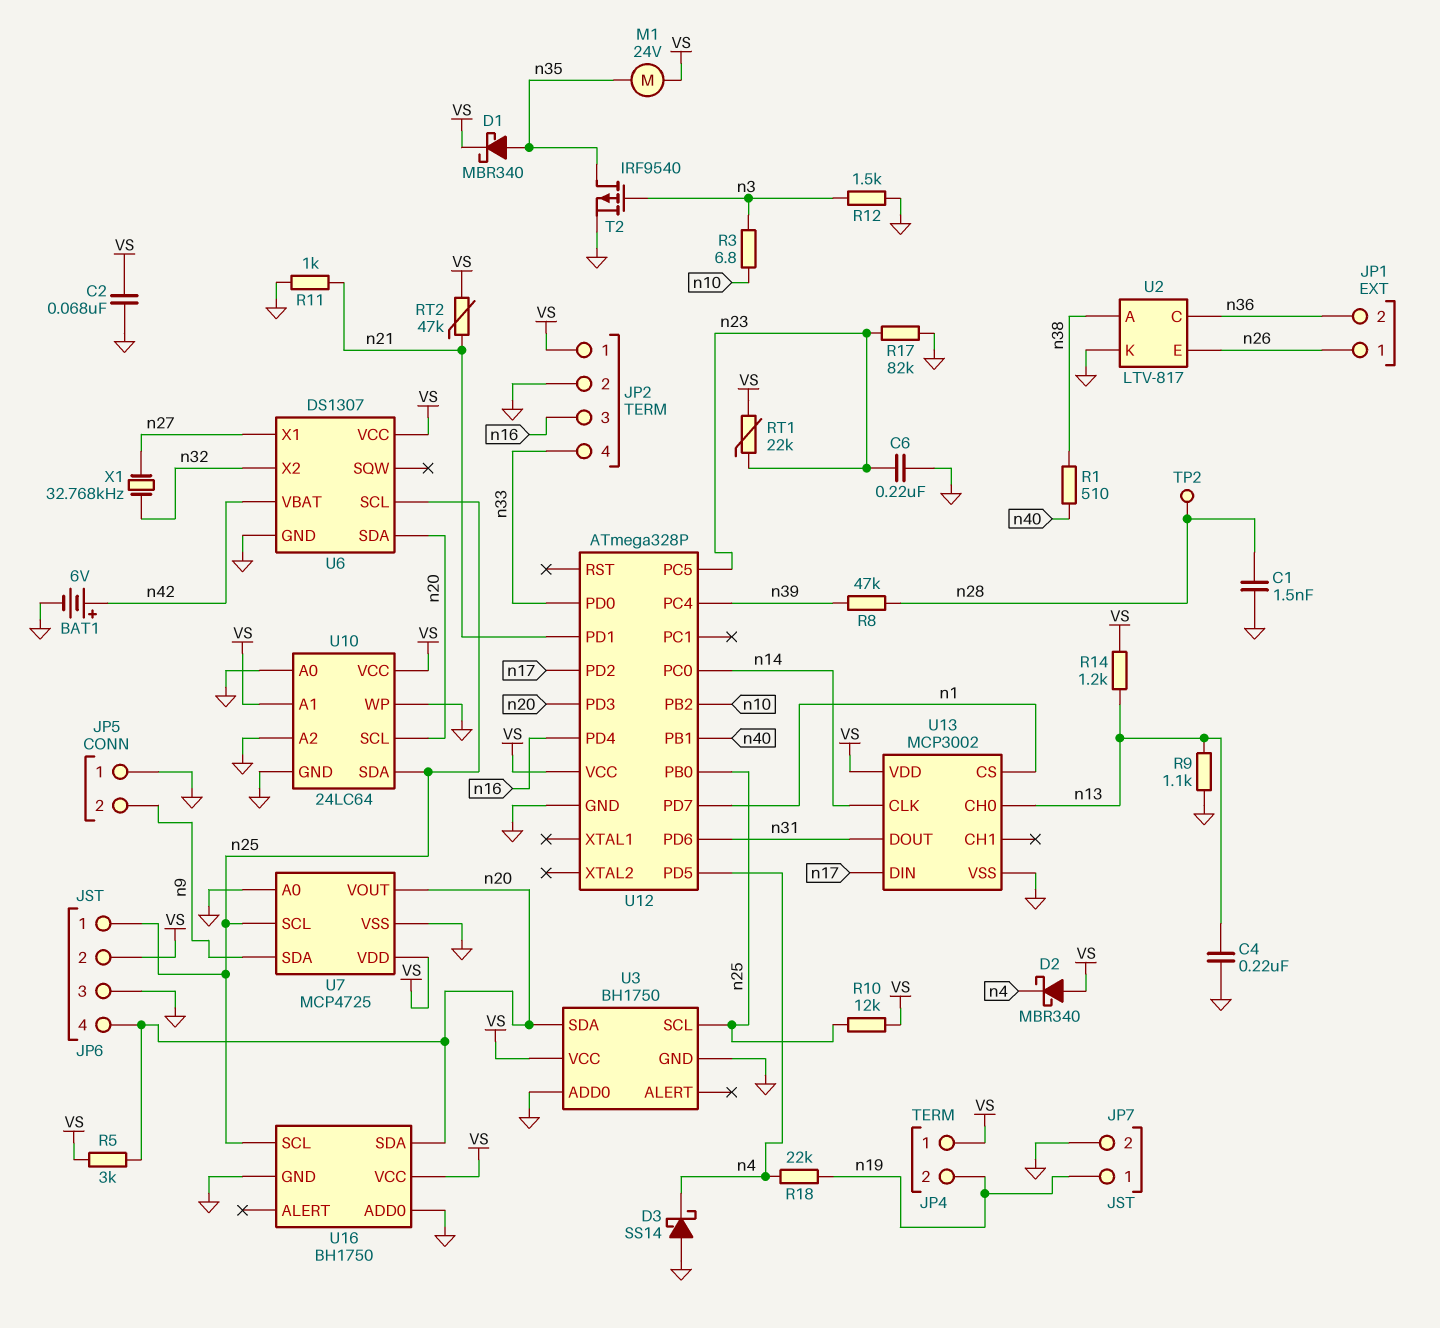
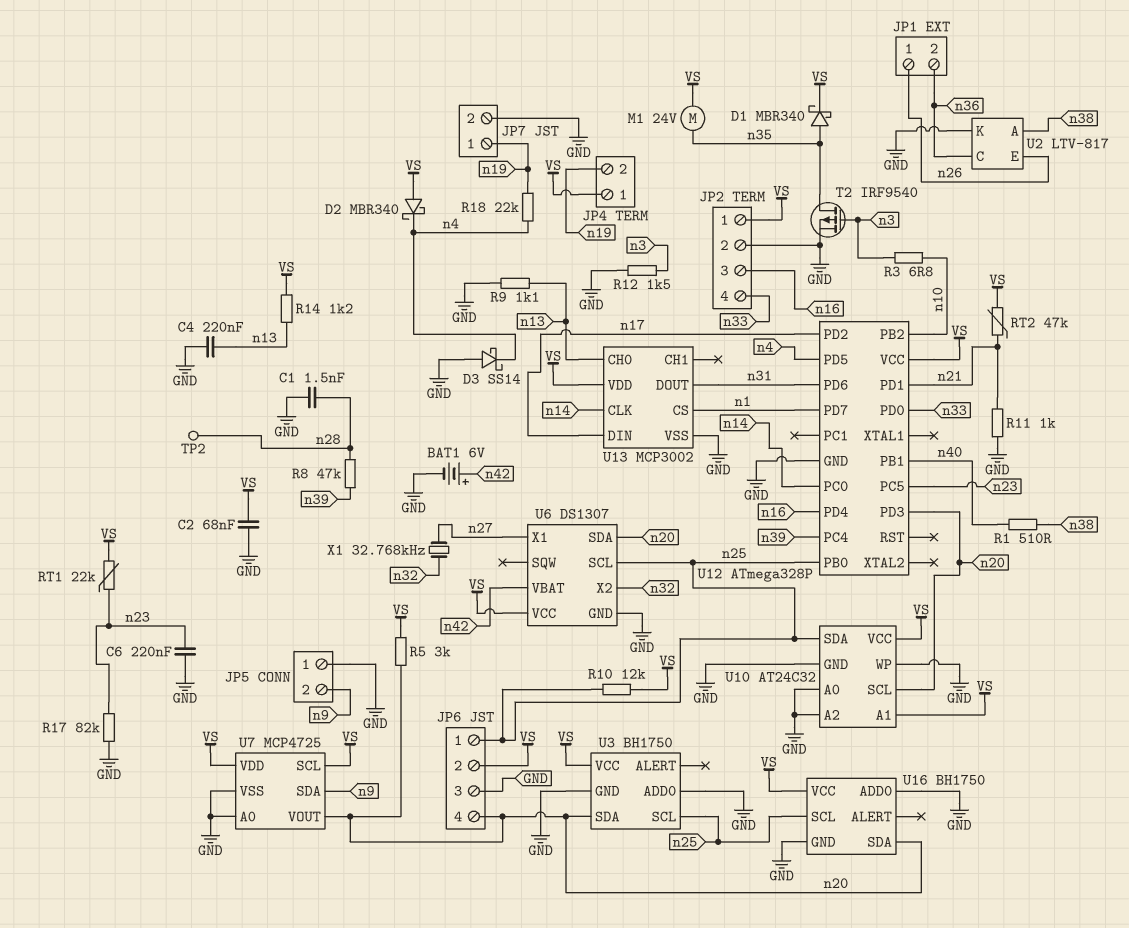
U7 pin SCL: n25 -> VS
U10: 24LC64 -> AT24C32

